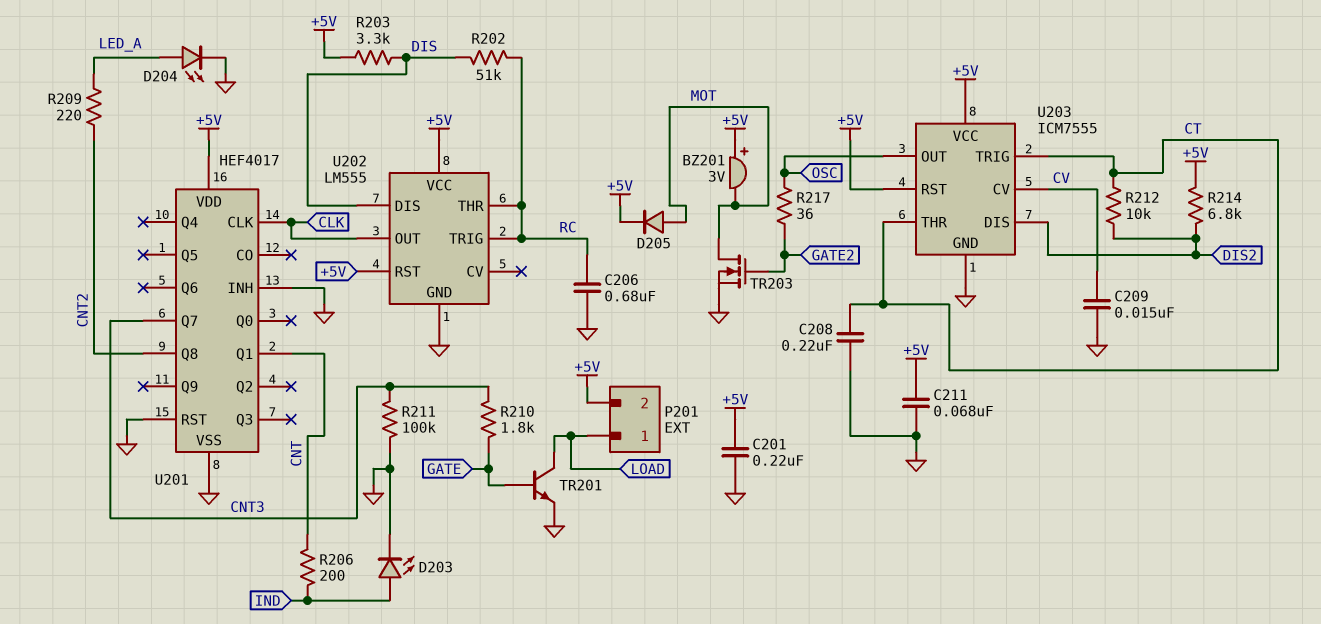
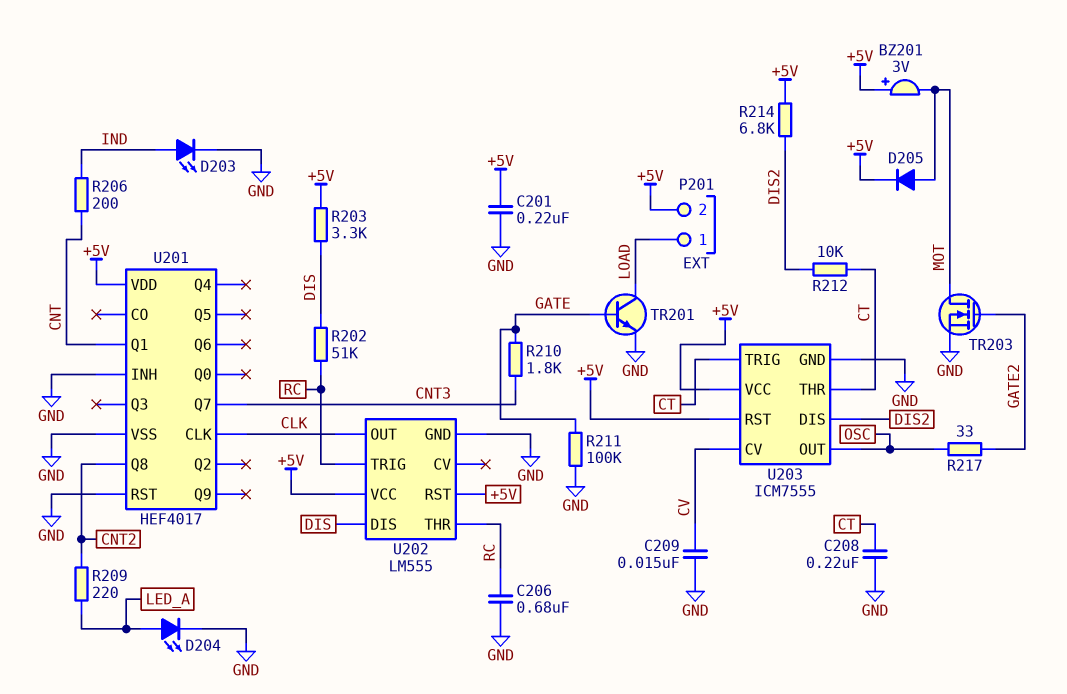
C211: 68nF (+5V, GND) -> none
R211: 100k (CNT3, GND) -> 100k (GATE, GND)
R217: 36 (GATE2, OSC) -> 33 (GATE2, OSC)

